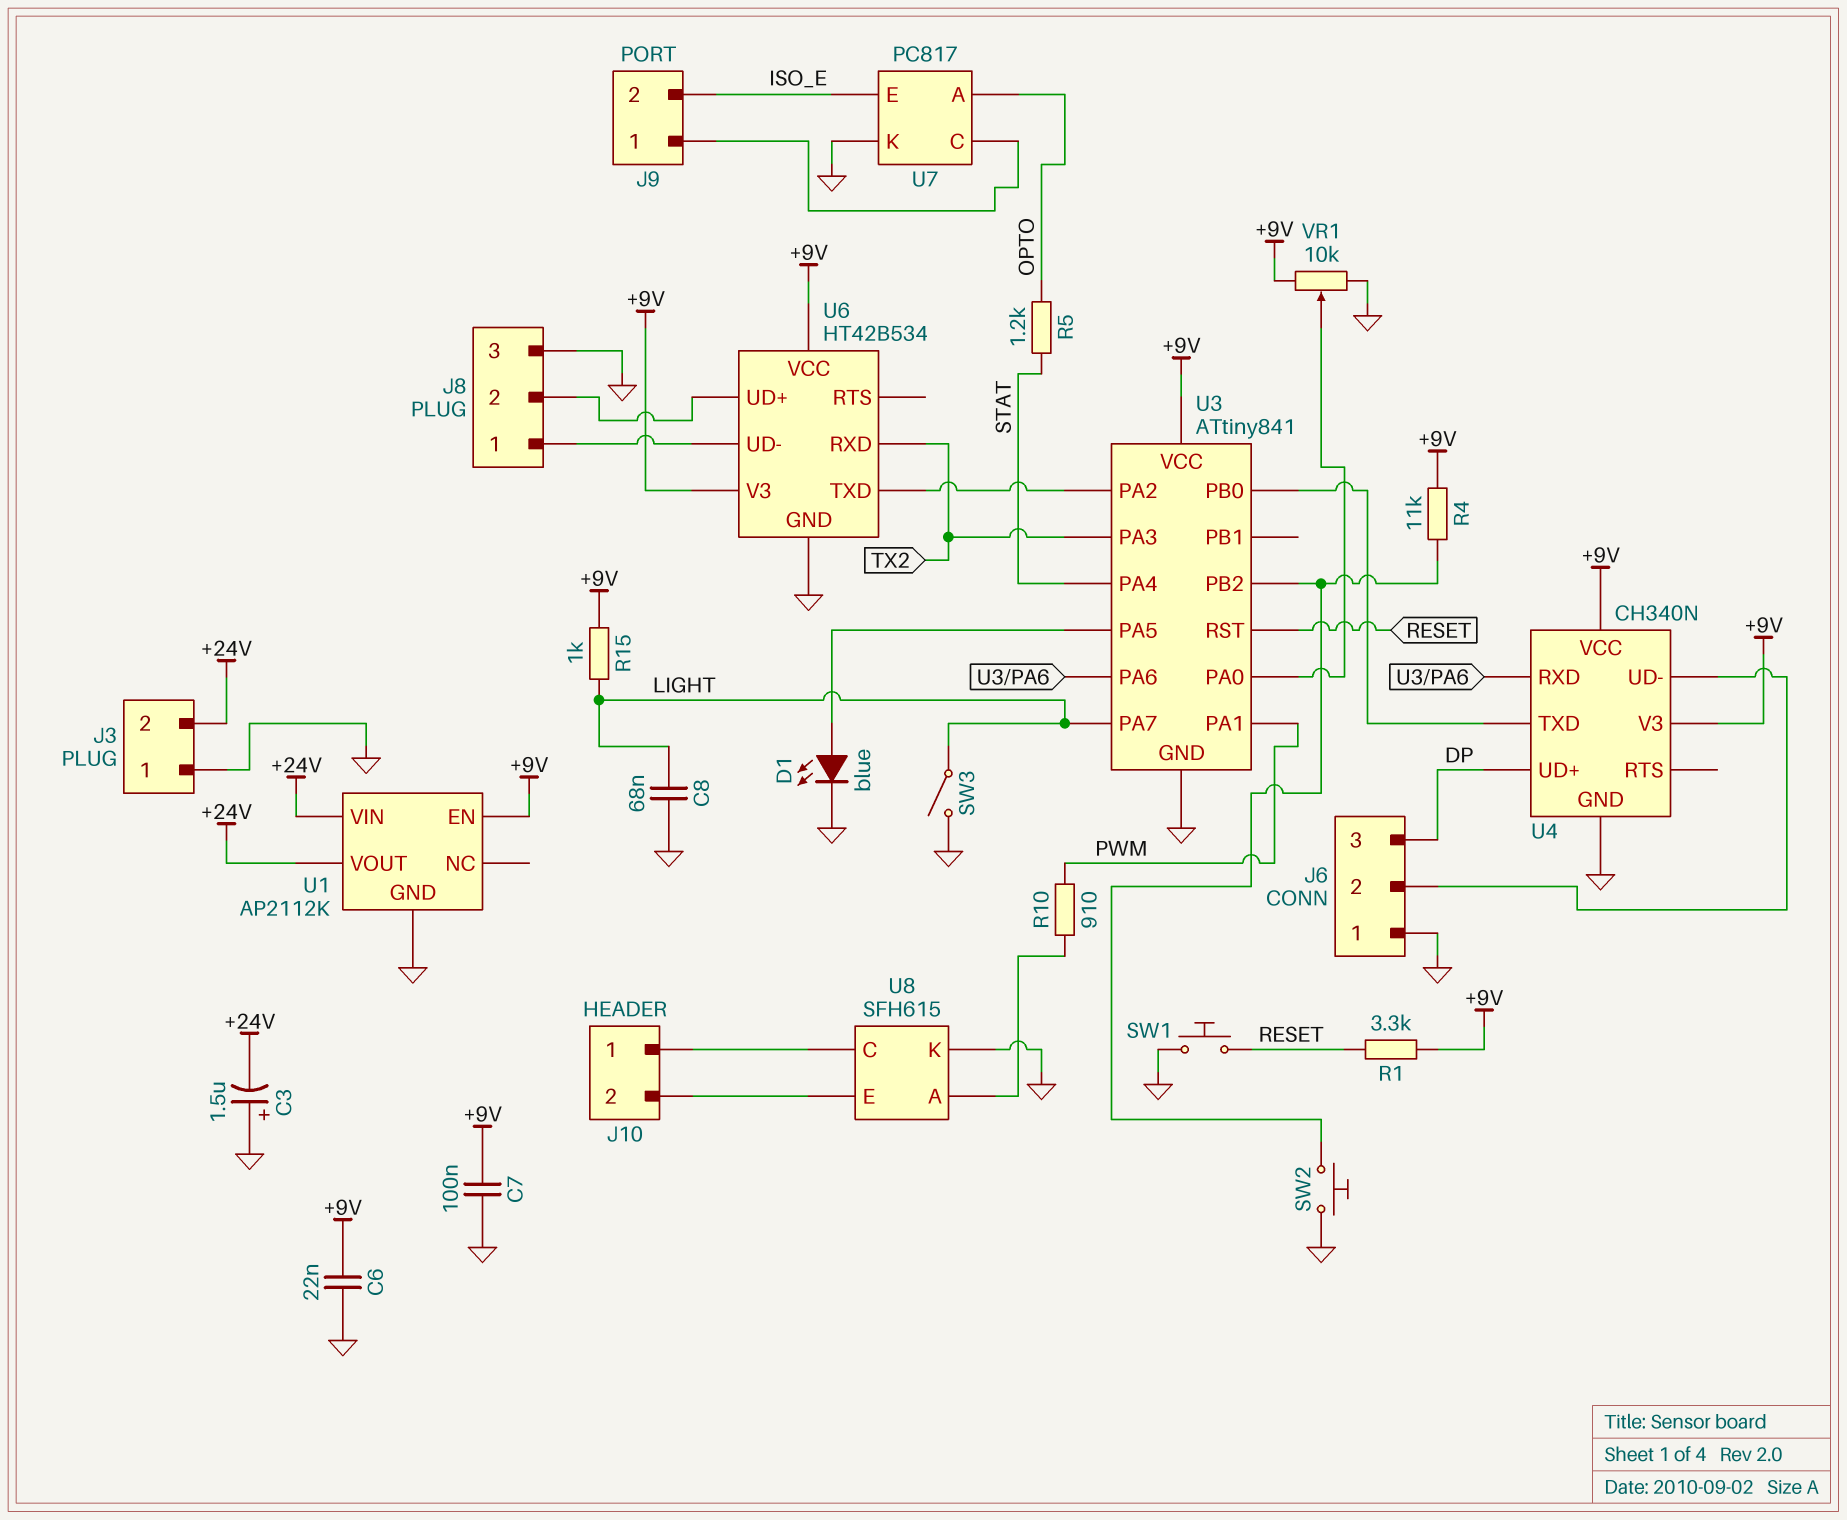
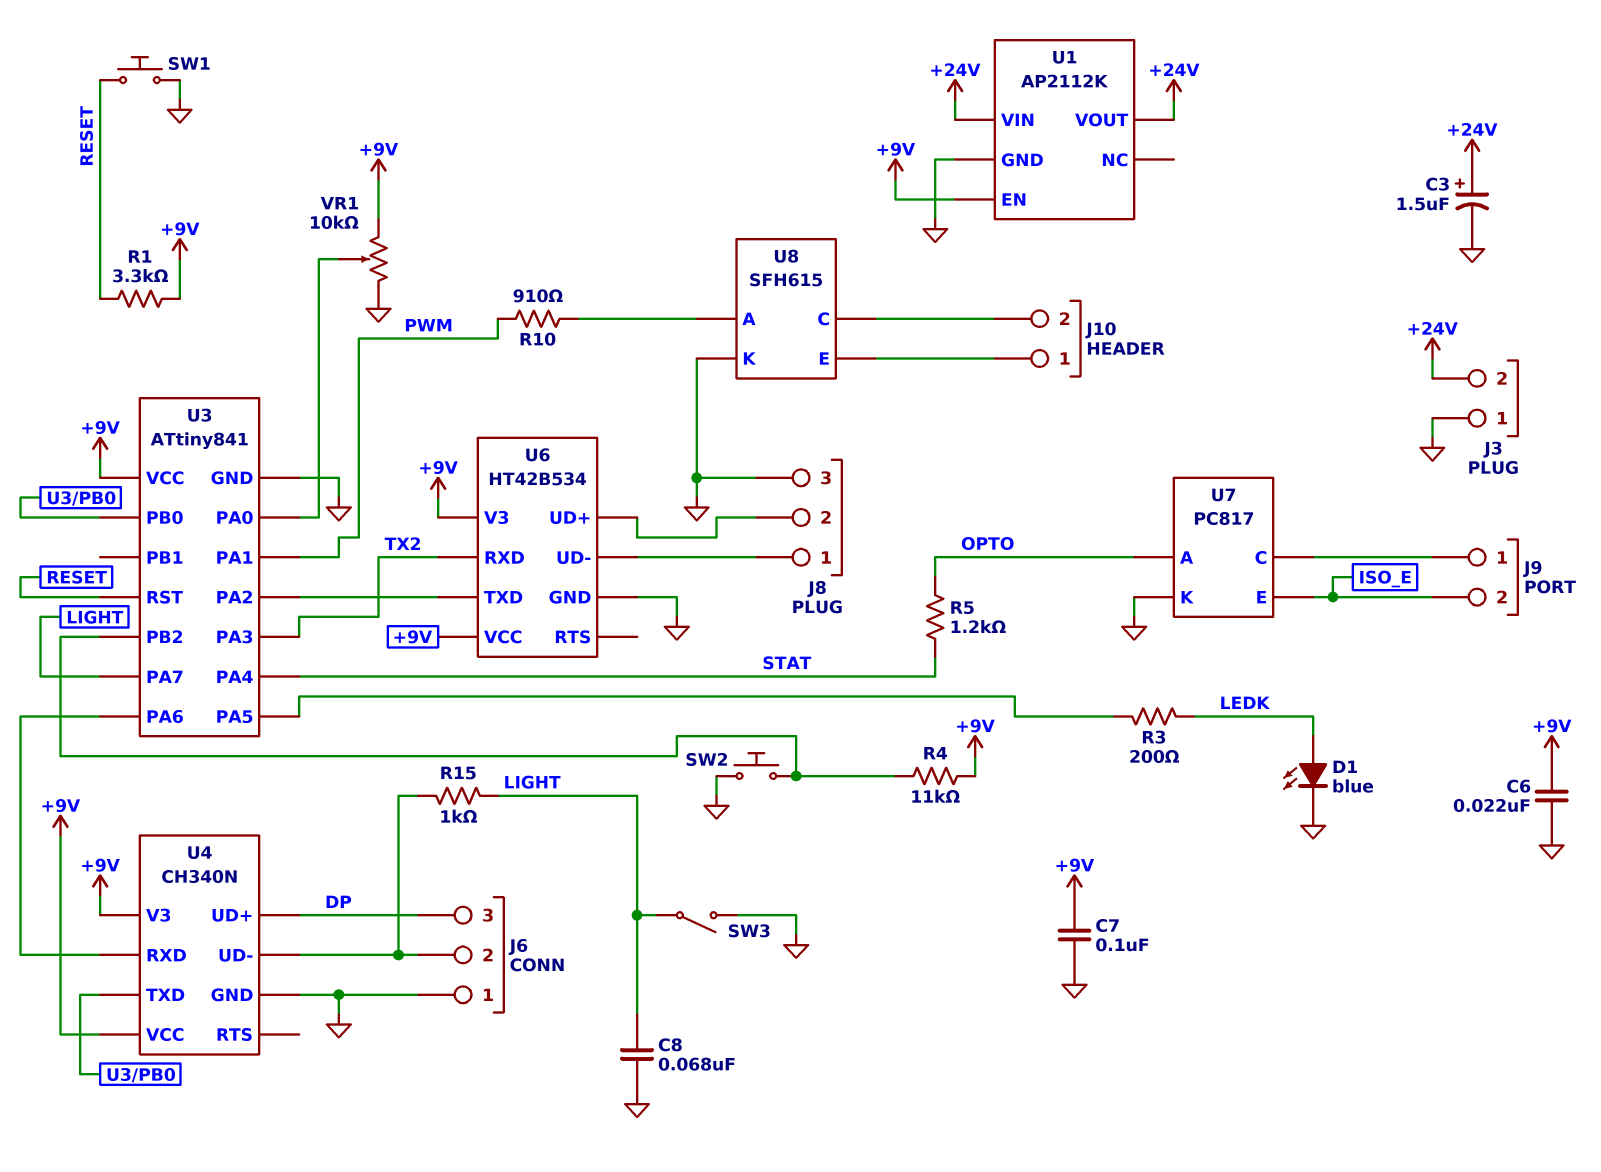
C3: 1.5uF (plus GND, minus +24V) -> 1.5uF (plus +24V, minus GND)
D1: LED blue (A U3/PA5, K GND) -> LED blue (A LEDK, K GND)
R3: none -> 200 (LEDK, U3/PA5)
R15: 1k (+9V, LIGHT) -> 1k (J6/2, LIGHT)
U8 pin C: J10/1 -> J10/2
U8 pin E: J10/2 -> J10/1

